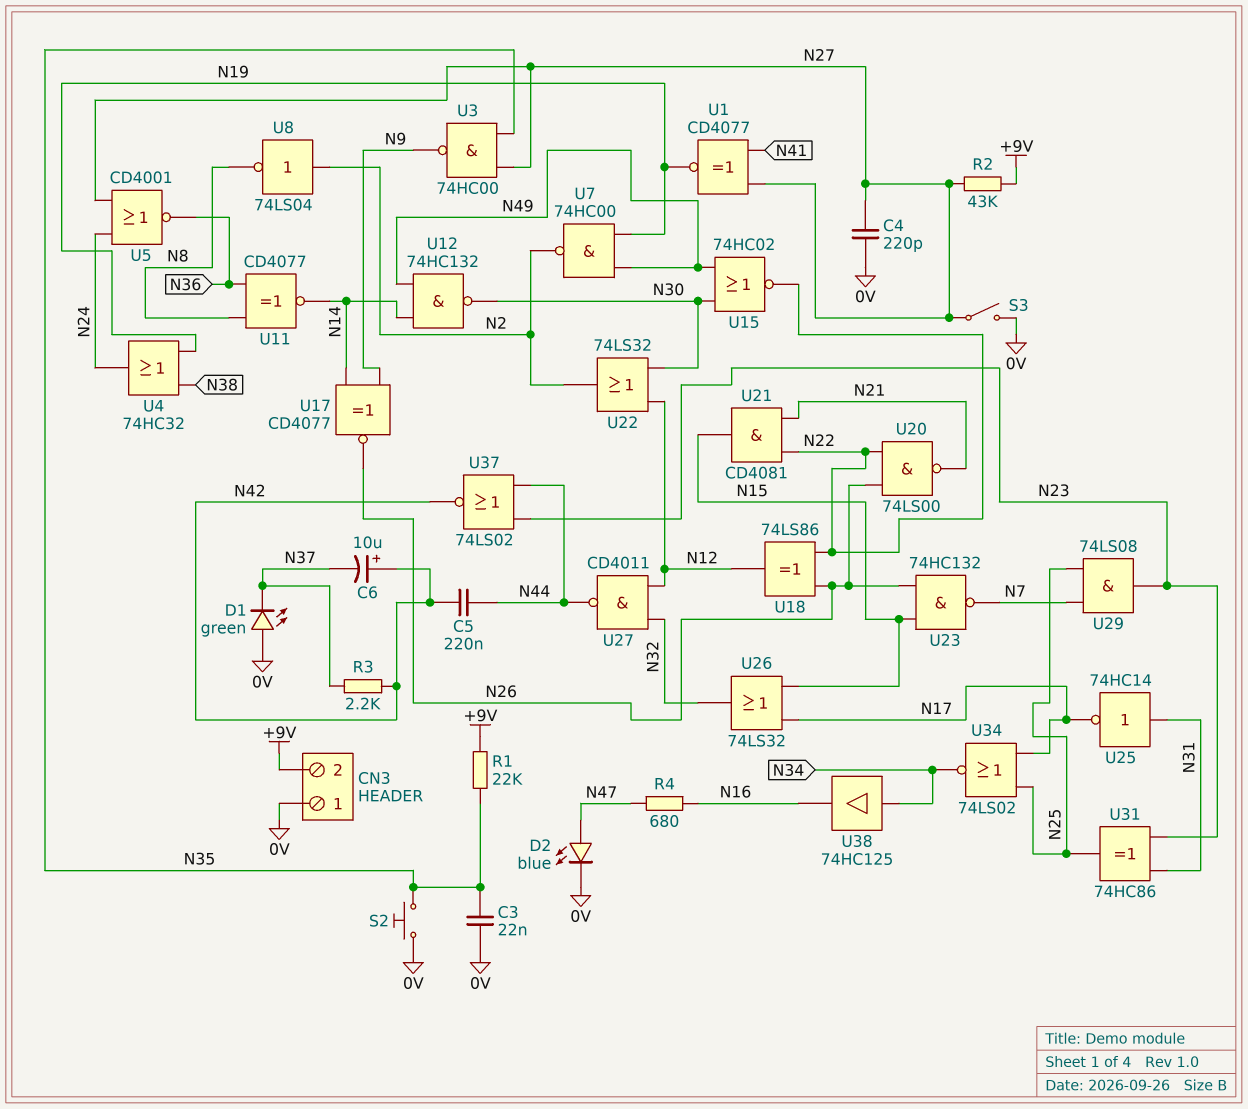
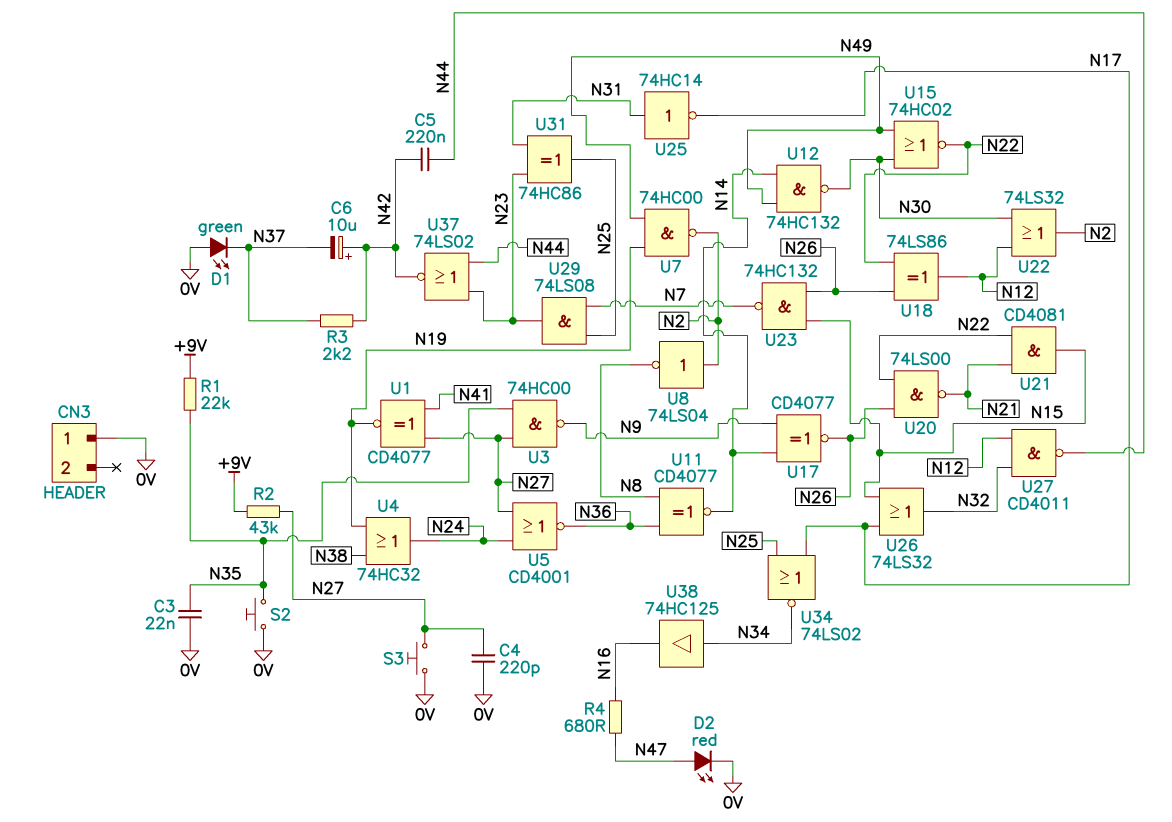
CN3 pin 2: +9V -> none
D2: LED blue (A N47, K 0V) -> LED red (A N47, K 0V)
S3: switch (0V, N27) -> button (0V, N27)

